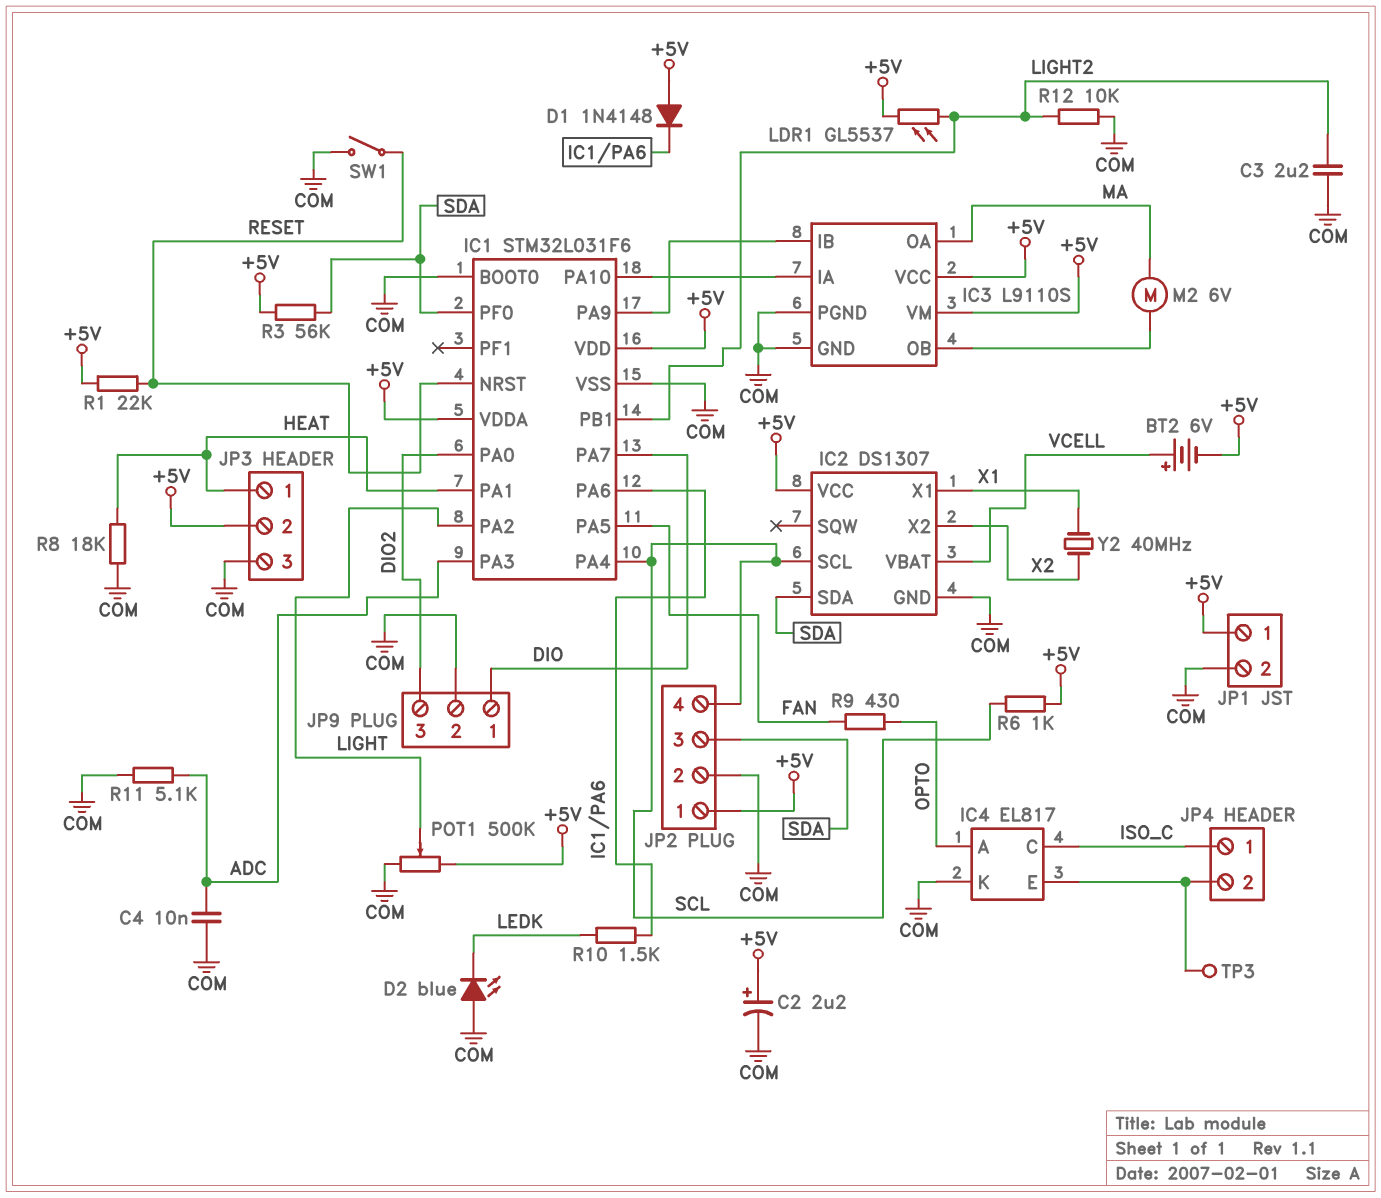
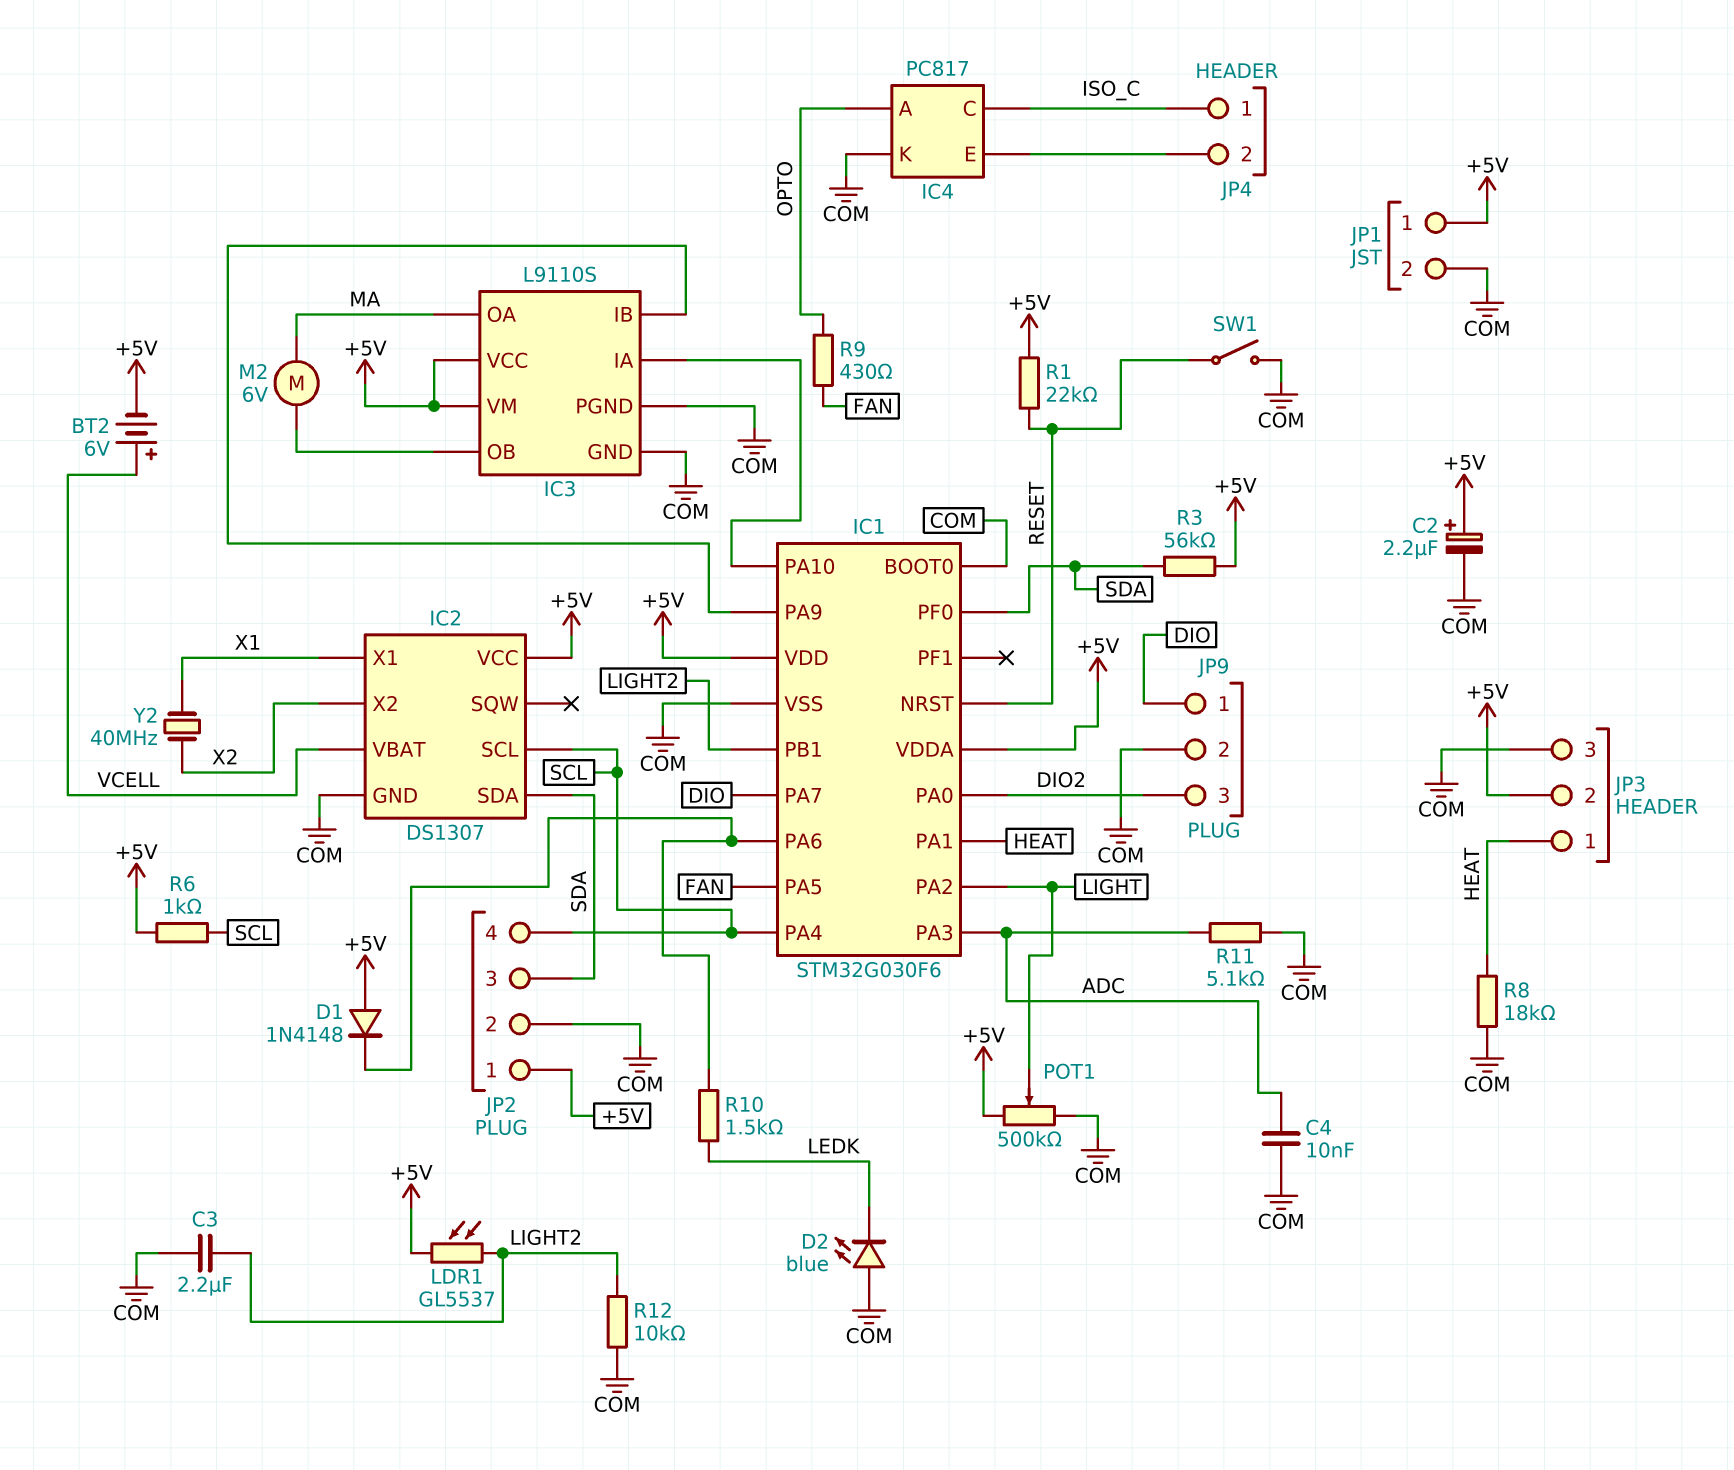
IC1: STM32L031F6 -> STM32G030F6
IC4: EL817 -> PC817
TP3: test point (IC4/E) -> none

